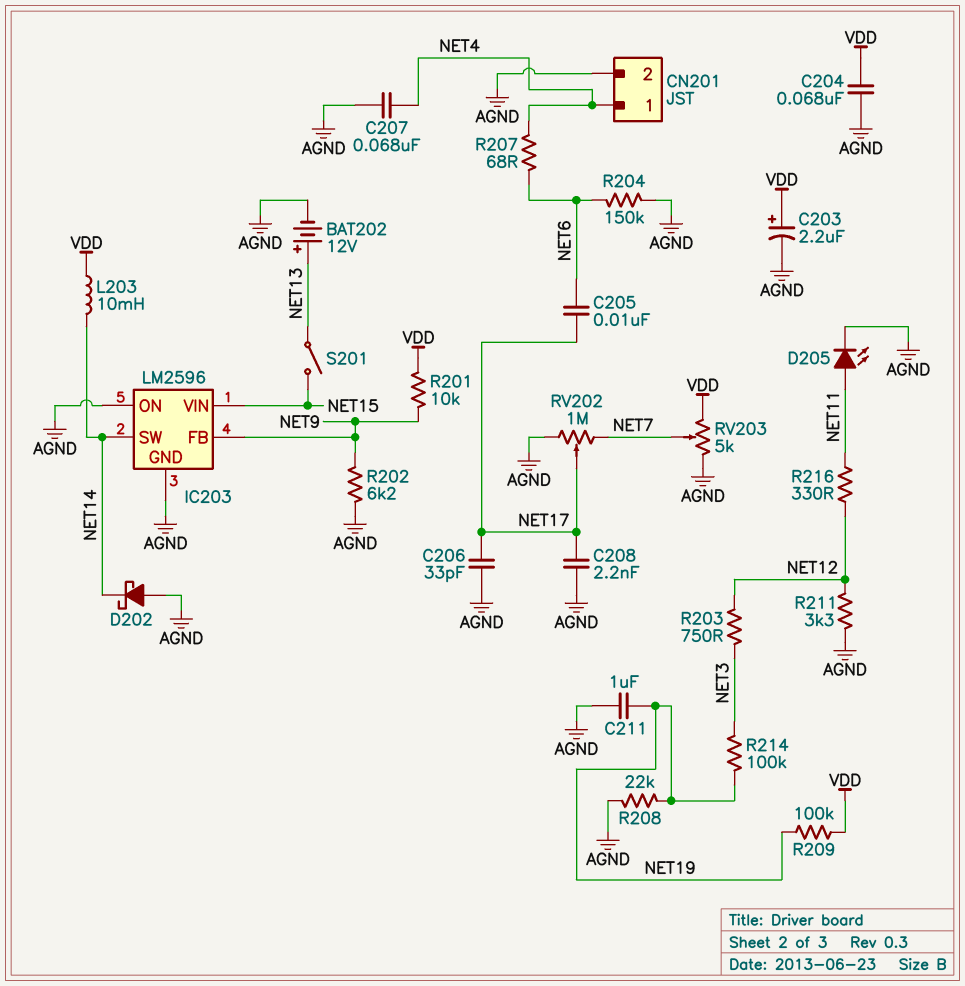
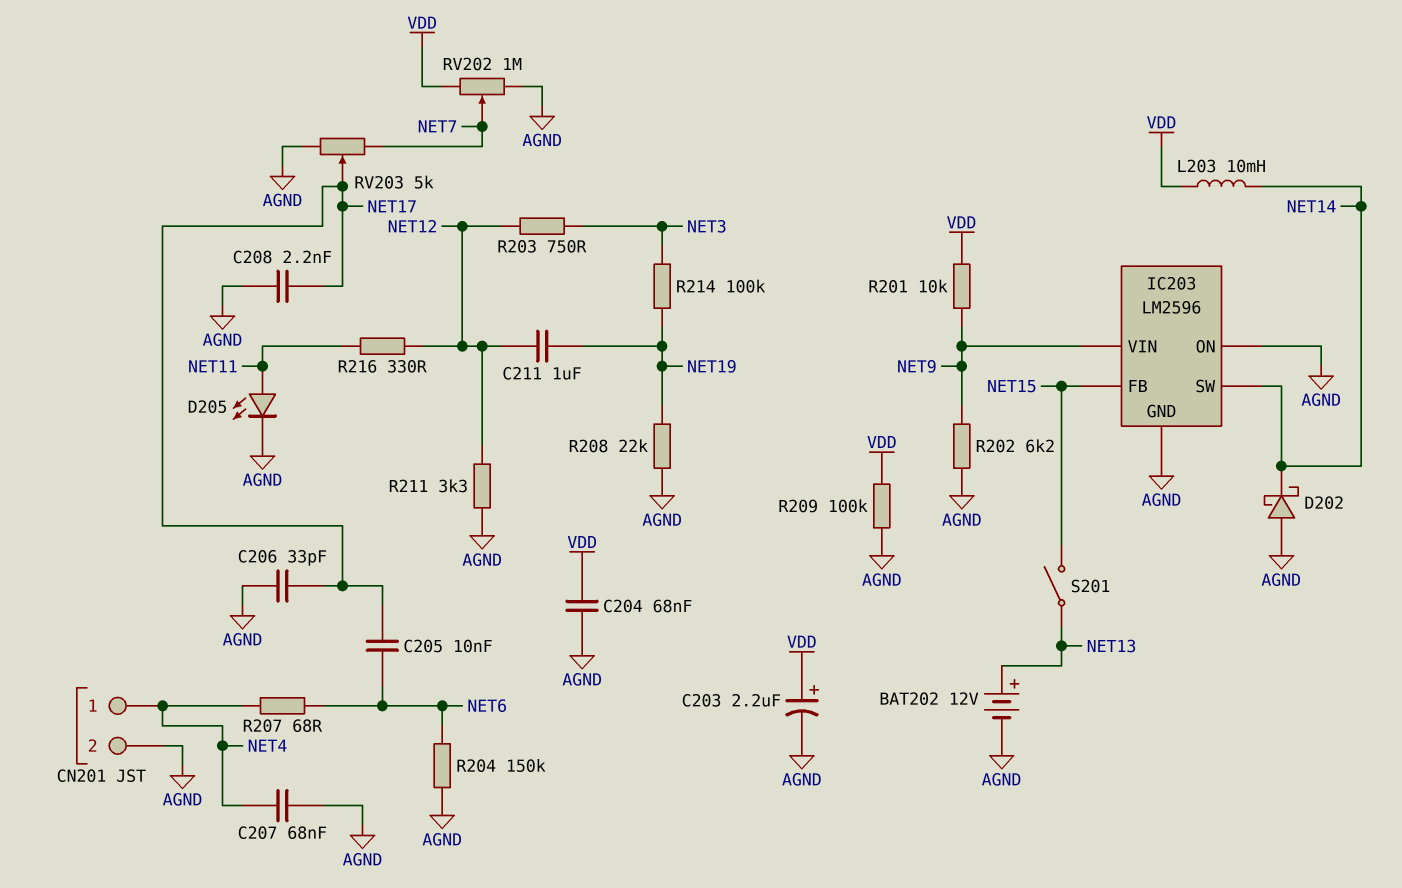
C211: 1uF (AGND, NET19) -> 1uF (NET12, NET19)
IC203 pin FB: NET9 -> NET15
IC203 pin VIN: NET15 -> NET9
R209: 100k (NET19, VDD) -> 100k (AGND, VDD)
RV202: 1M (AGND, NET7, wiper NET17) -> 1M (AGND, VDD, wiper NET7)
RV203: 5k (AGND, VDD, wiper NET7) -> 5k (AGND, NET7, wiper NET17)

